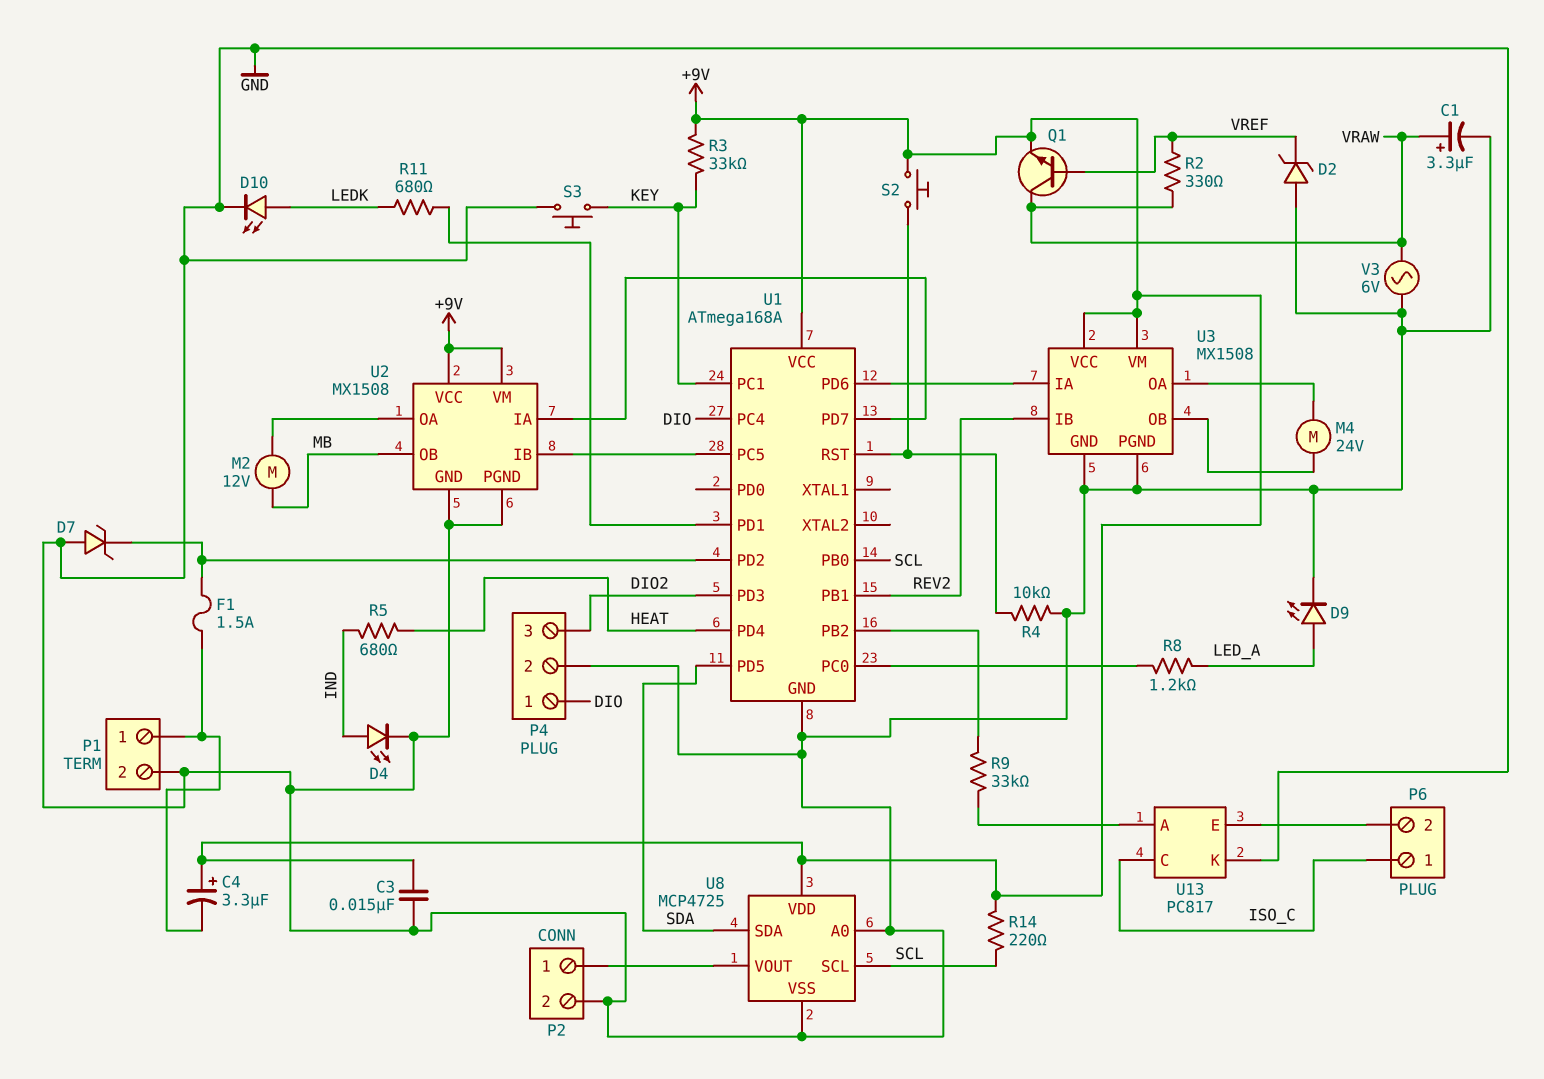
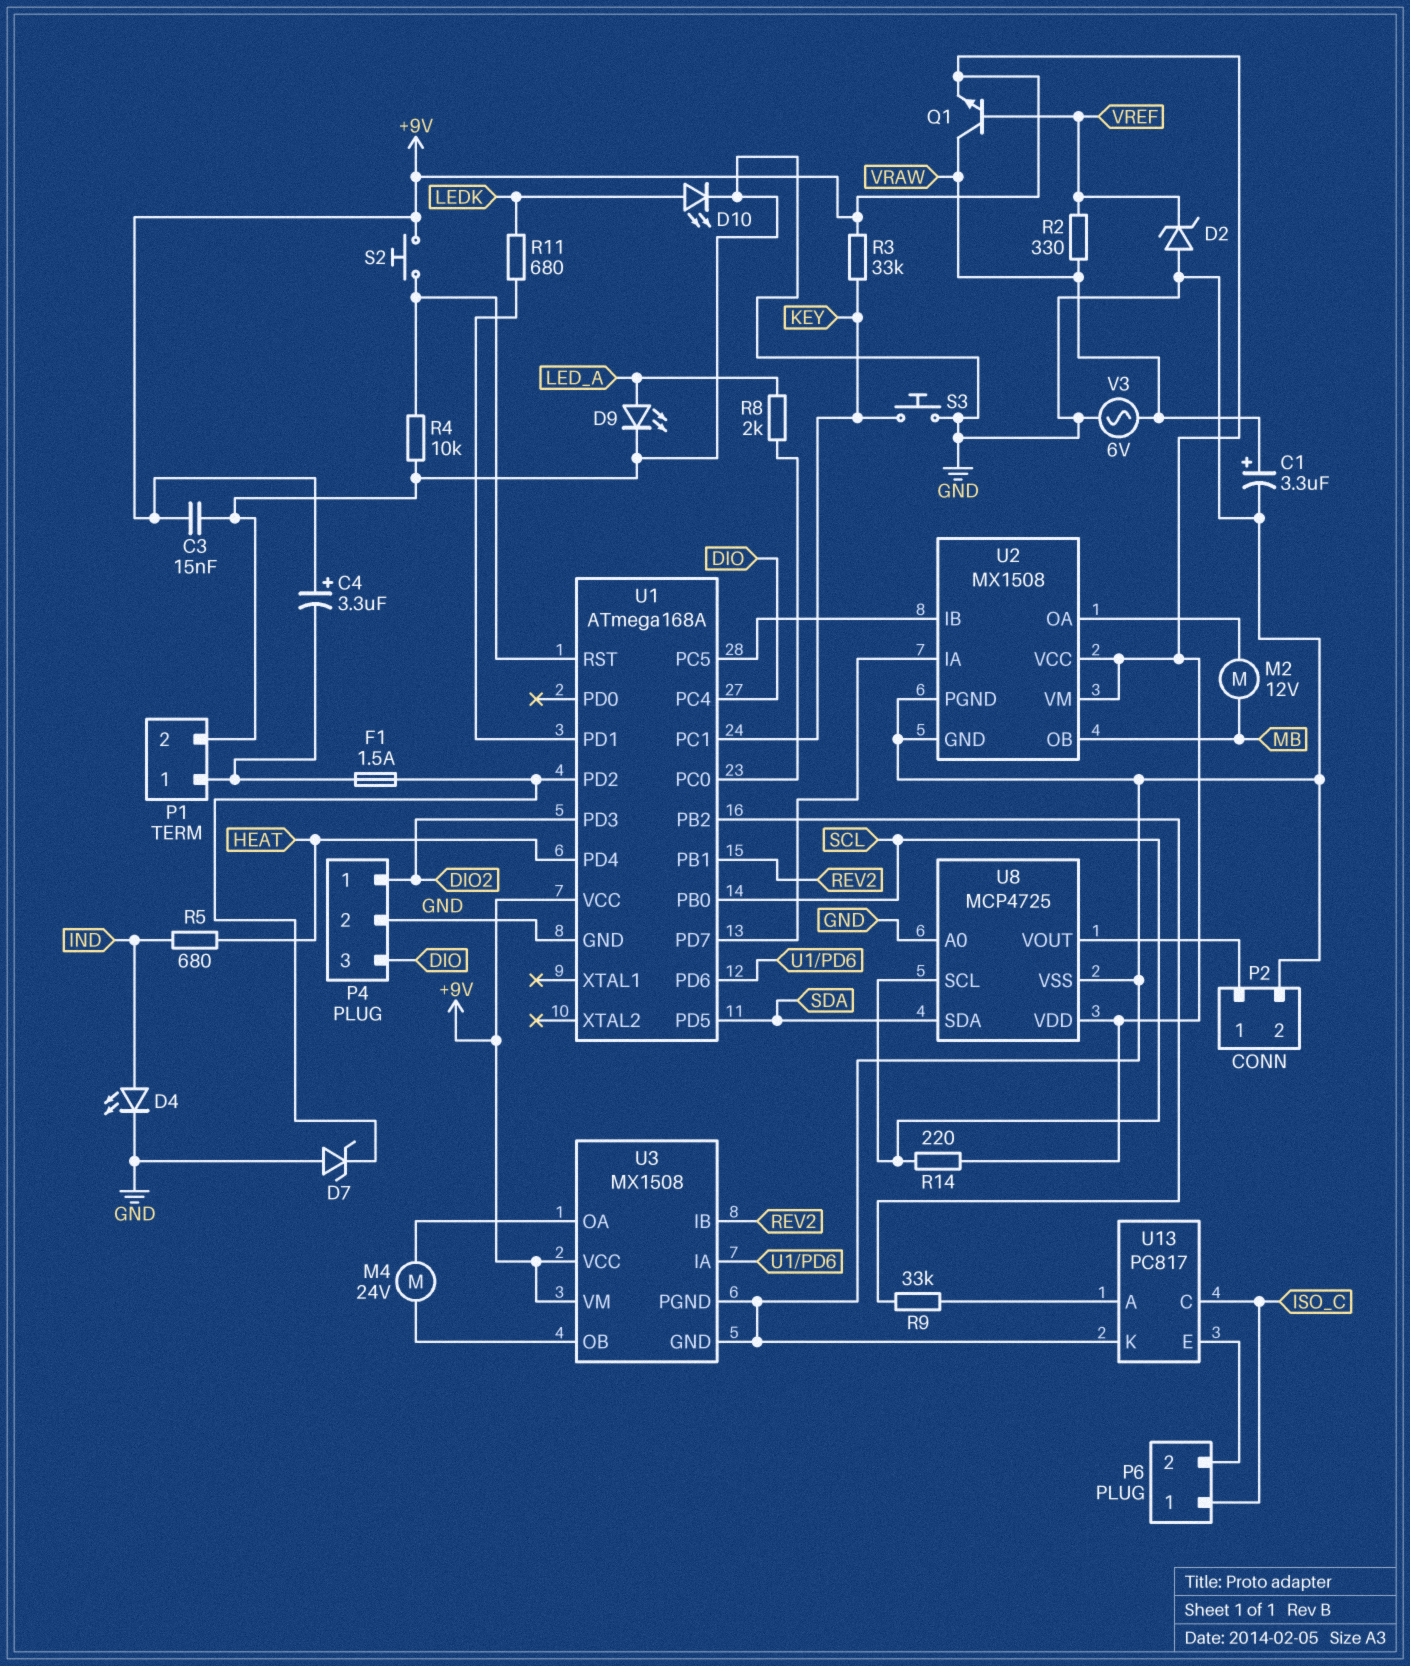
P4 pin 1: DIO -> DIO2
P4 pin 3: DIO2 -> DIO
R8: 1.2k (LED_A, U1/PC0) -> 2k (LED_A, U1/PC0)

